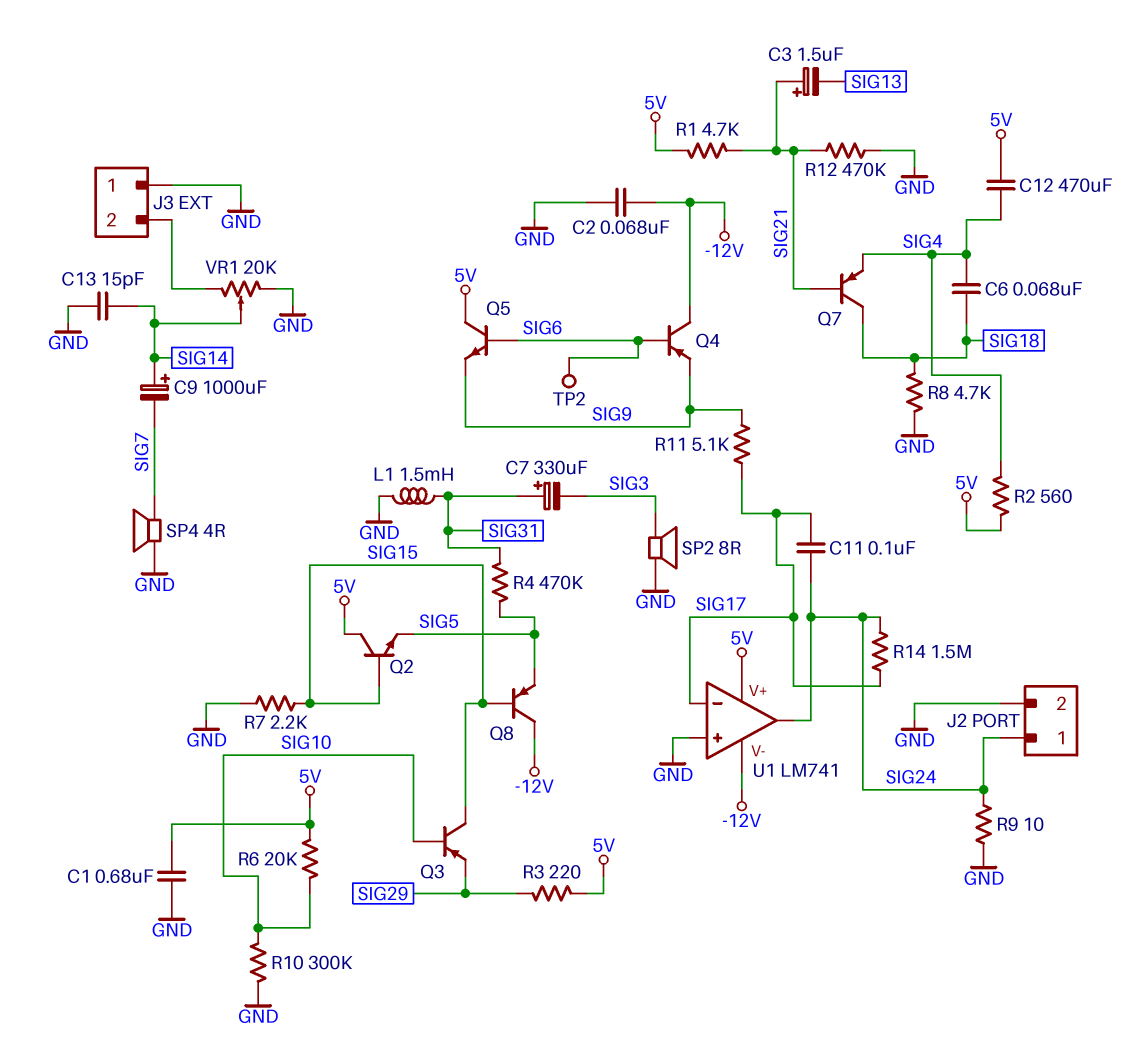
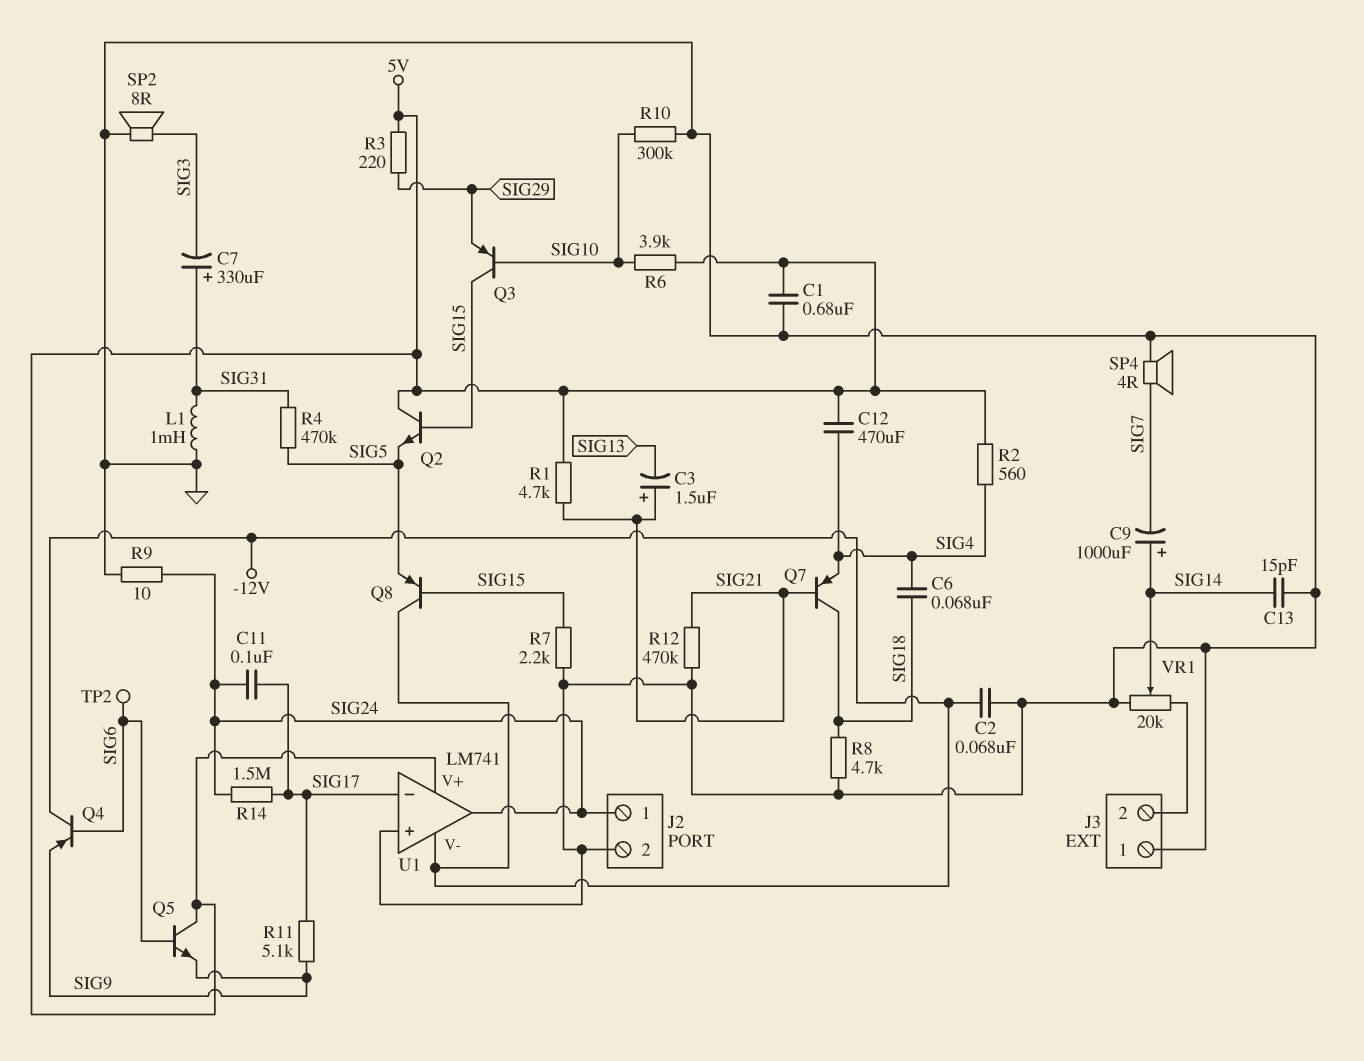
L1: 1.5mH (GND, SIG31) -> 1mH (GND, SIG31)
R6: 20k (5V, SIG10) -> 3.9k (5V, SIG10)

